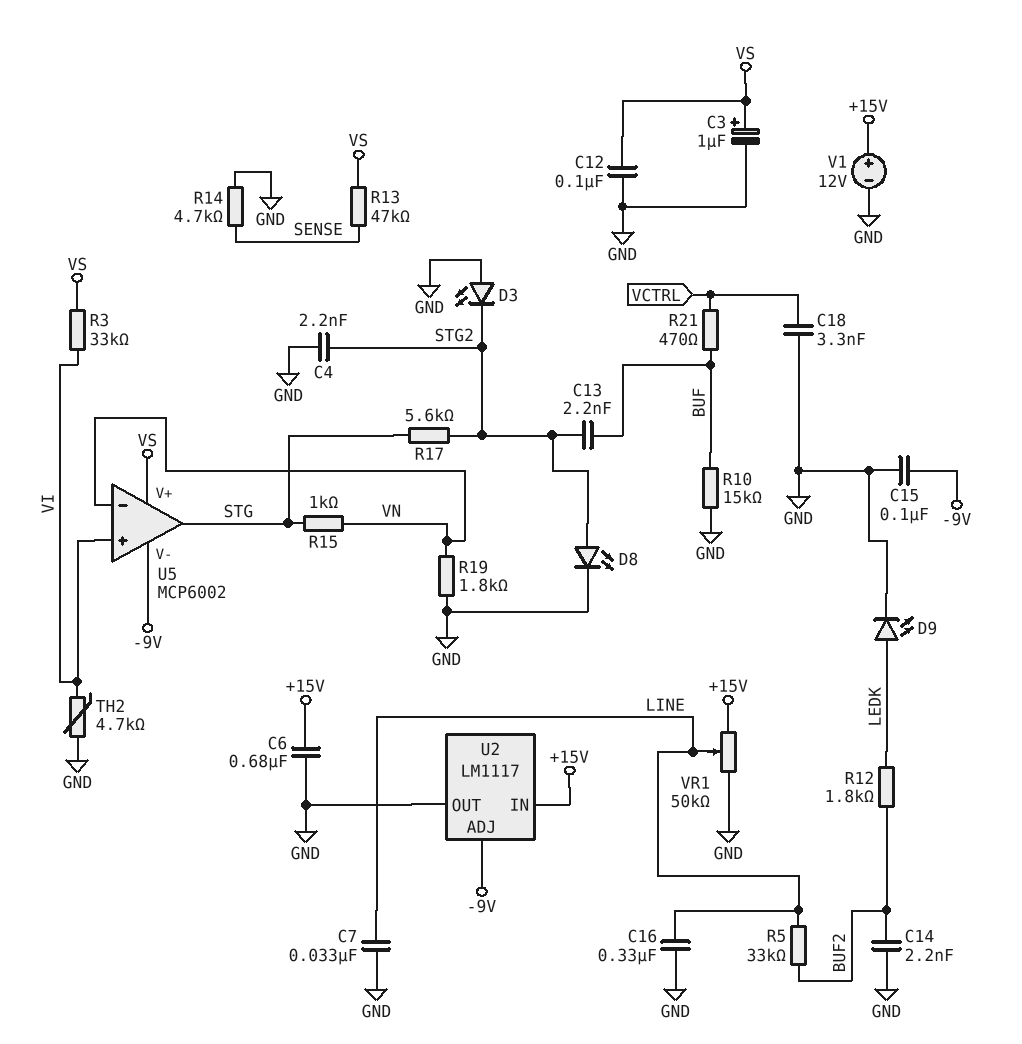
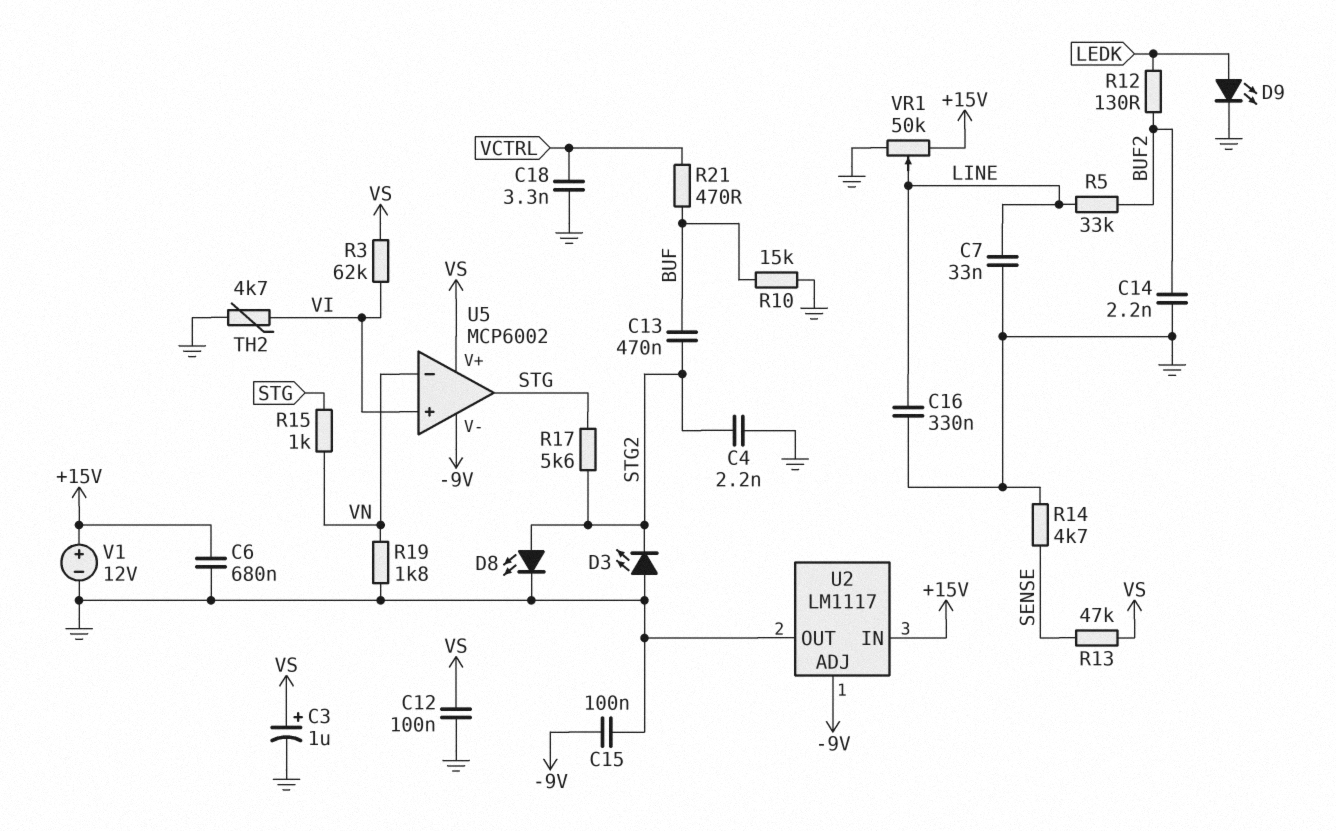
C13: 2.2nF (BUF, STG2) -> 470nF (BUF, STG2)
R3: 33k (VI, VS) -> 62k (VI, VS)
R12: 1.8k (BUF2, LEDK) -> 130 (BUF2, LEDK)

